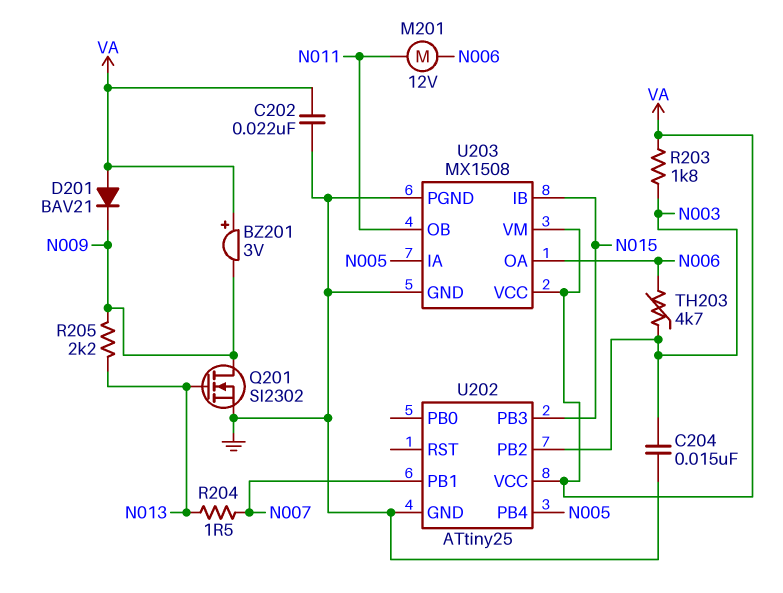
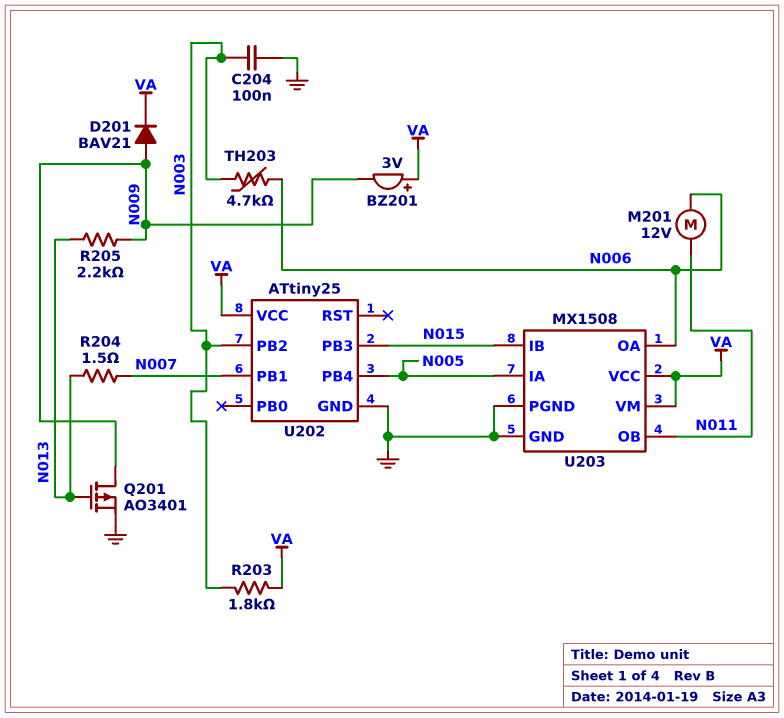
C202: 22nF (GND, VA) -> none
C204: 15nF (GND, N003) -> 100nF (GND, N003)
D201: diode BAV21 (A VA, K N009) -> diode BAV21 (A N009, K VA)
Q201: NMOS SI2302 (G N013, D N009, S GND) -> PMOS AO3401 (G N013, D N009, S GND)

